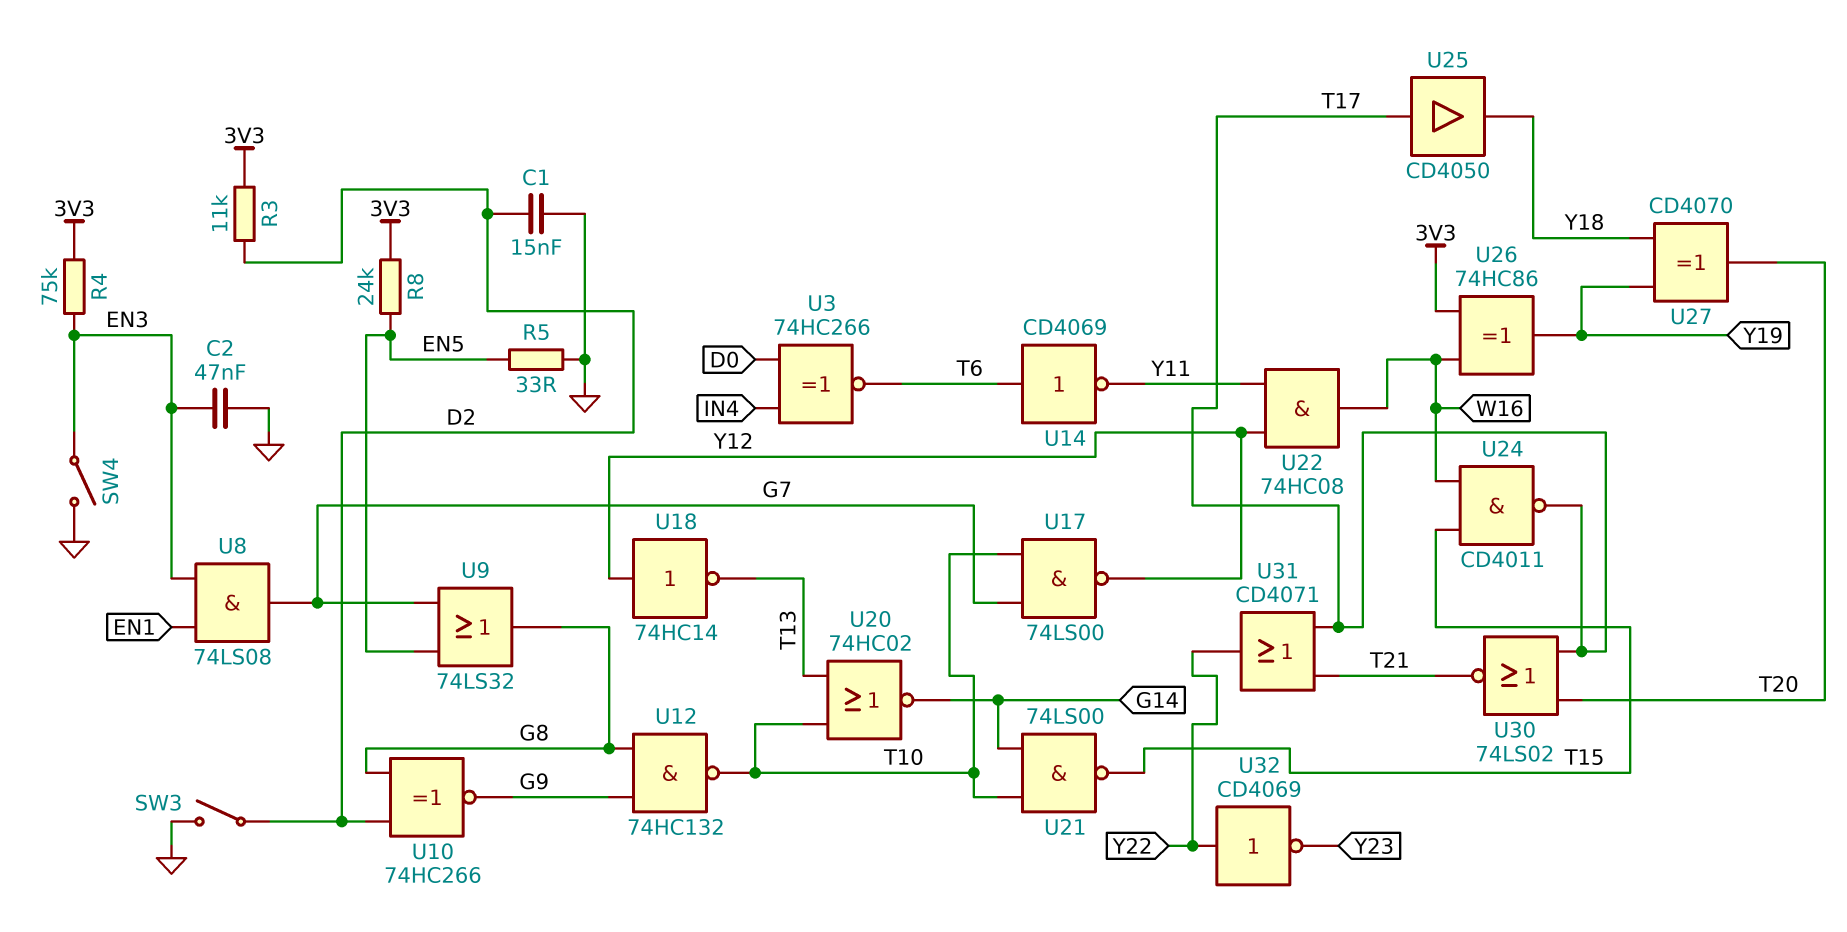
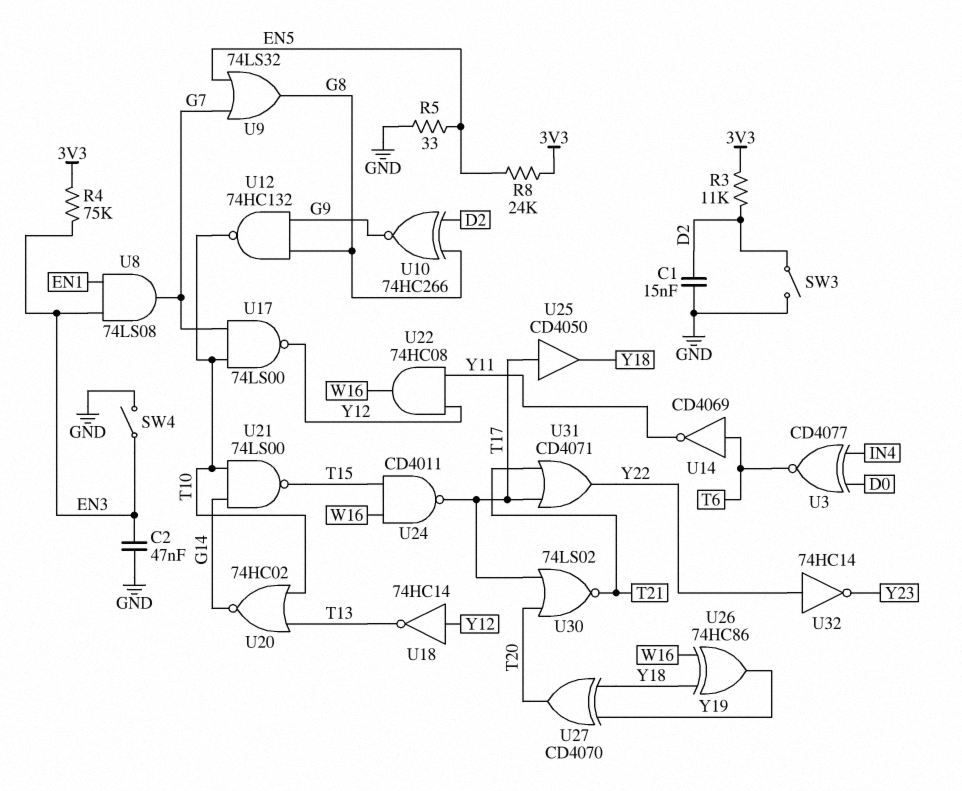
U3: XNOR 74HC266 (in D0, in IN4, out T6) -> XNOR CD4077 (in D0, in IN4, out T6)
U26: XOR 74HC86 (in 3V3, in W16, out Y19) -> XOR 74HC86 (in W16, in Y18, out Y19)
U32: NOT CD4069 (in Y22, out Y23) -> NOT 74HC14 (in Y22, out Y23)

